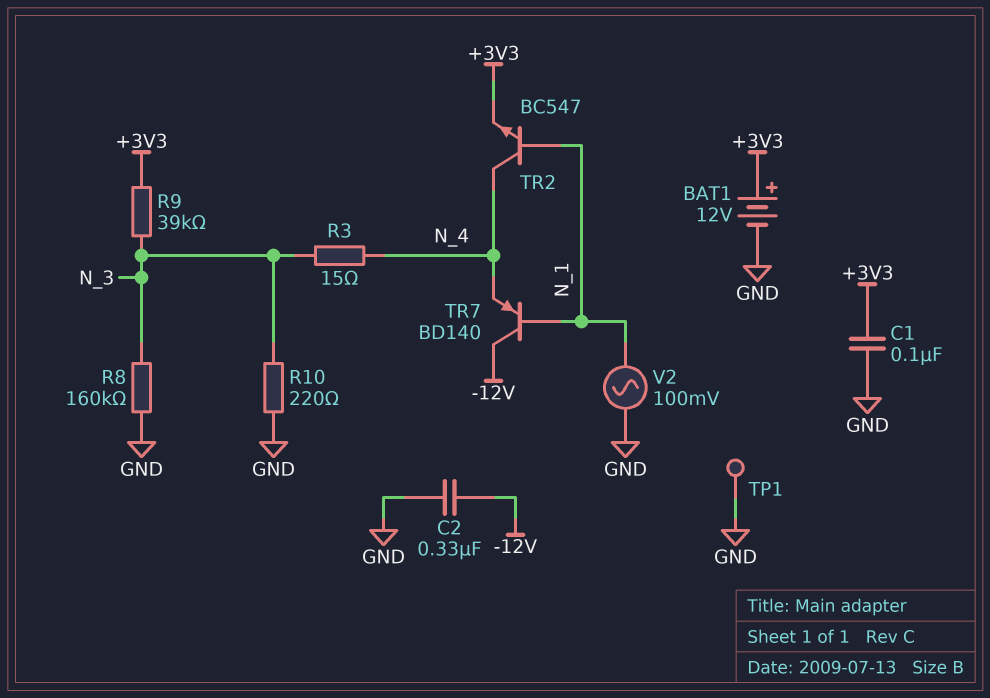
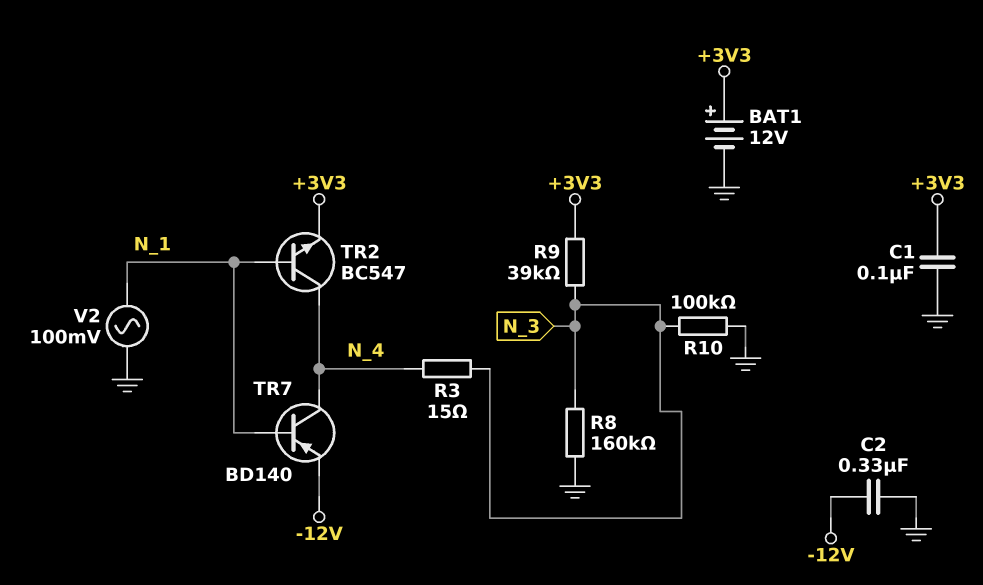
R10: 220 (GND, N_3) -> 100k (GND, N_3)
TP1: test point (GND) -> none
TR7: PNP BD140 (B N_1, C -12V, E N_4) -> PNP BD140 (B N_1, C N_4, E -12V)

